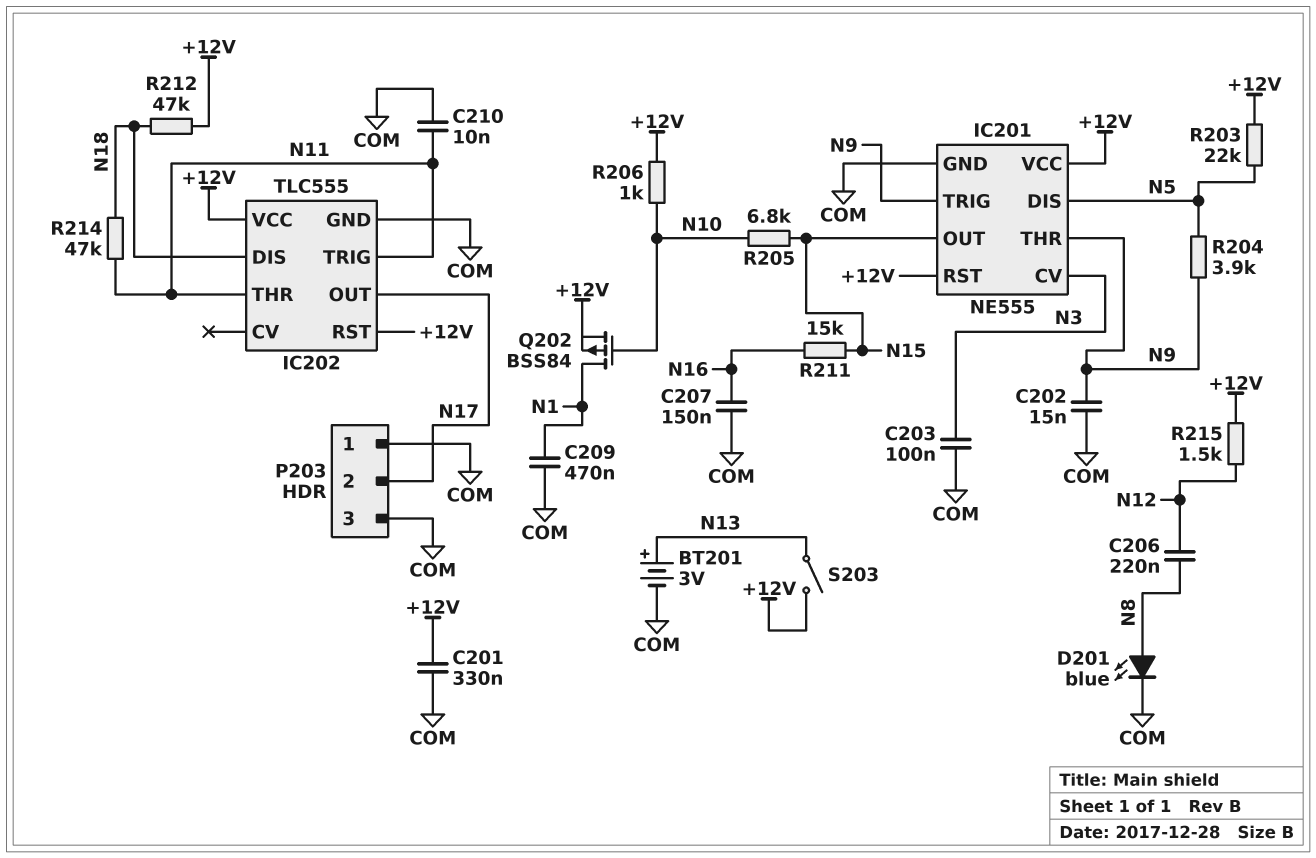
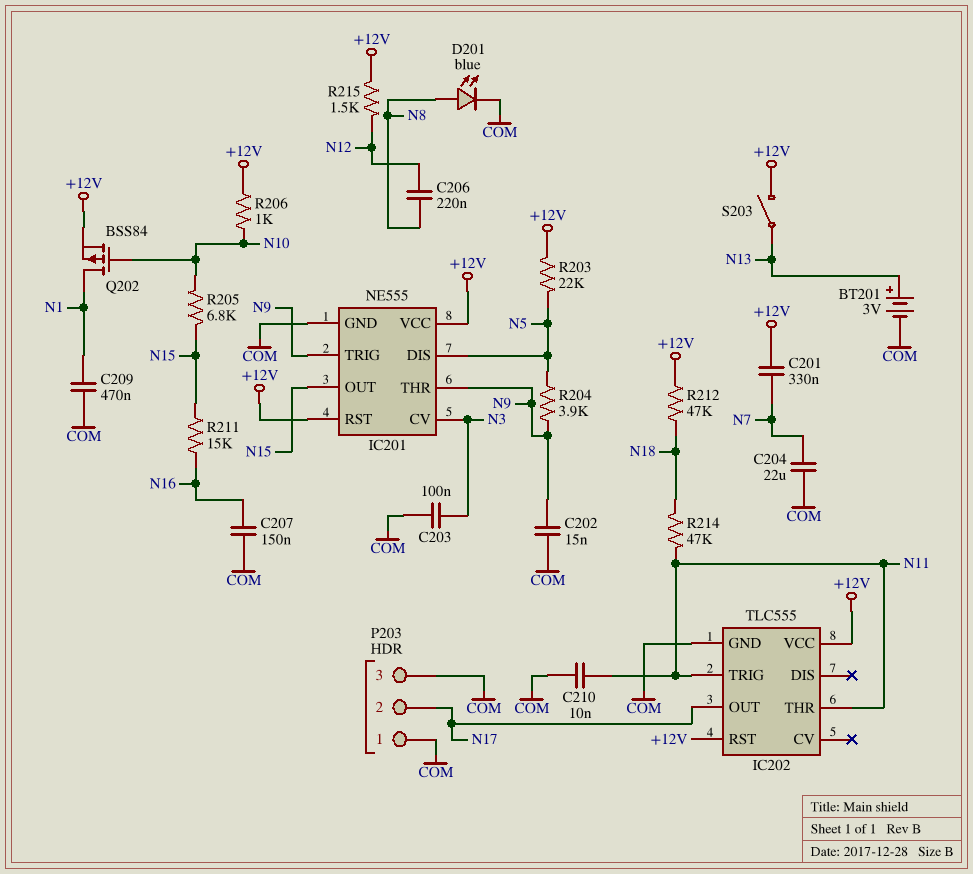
C201: 330nF (+12V, COM) -> 330nF (+12V, N7)
C204: none -> 22uF (COM, N7)
IC202 pin DIS: N18 -> none

